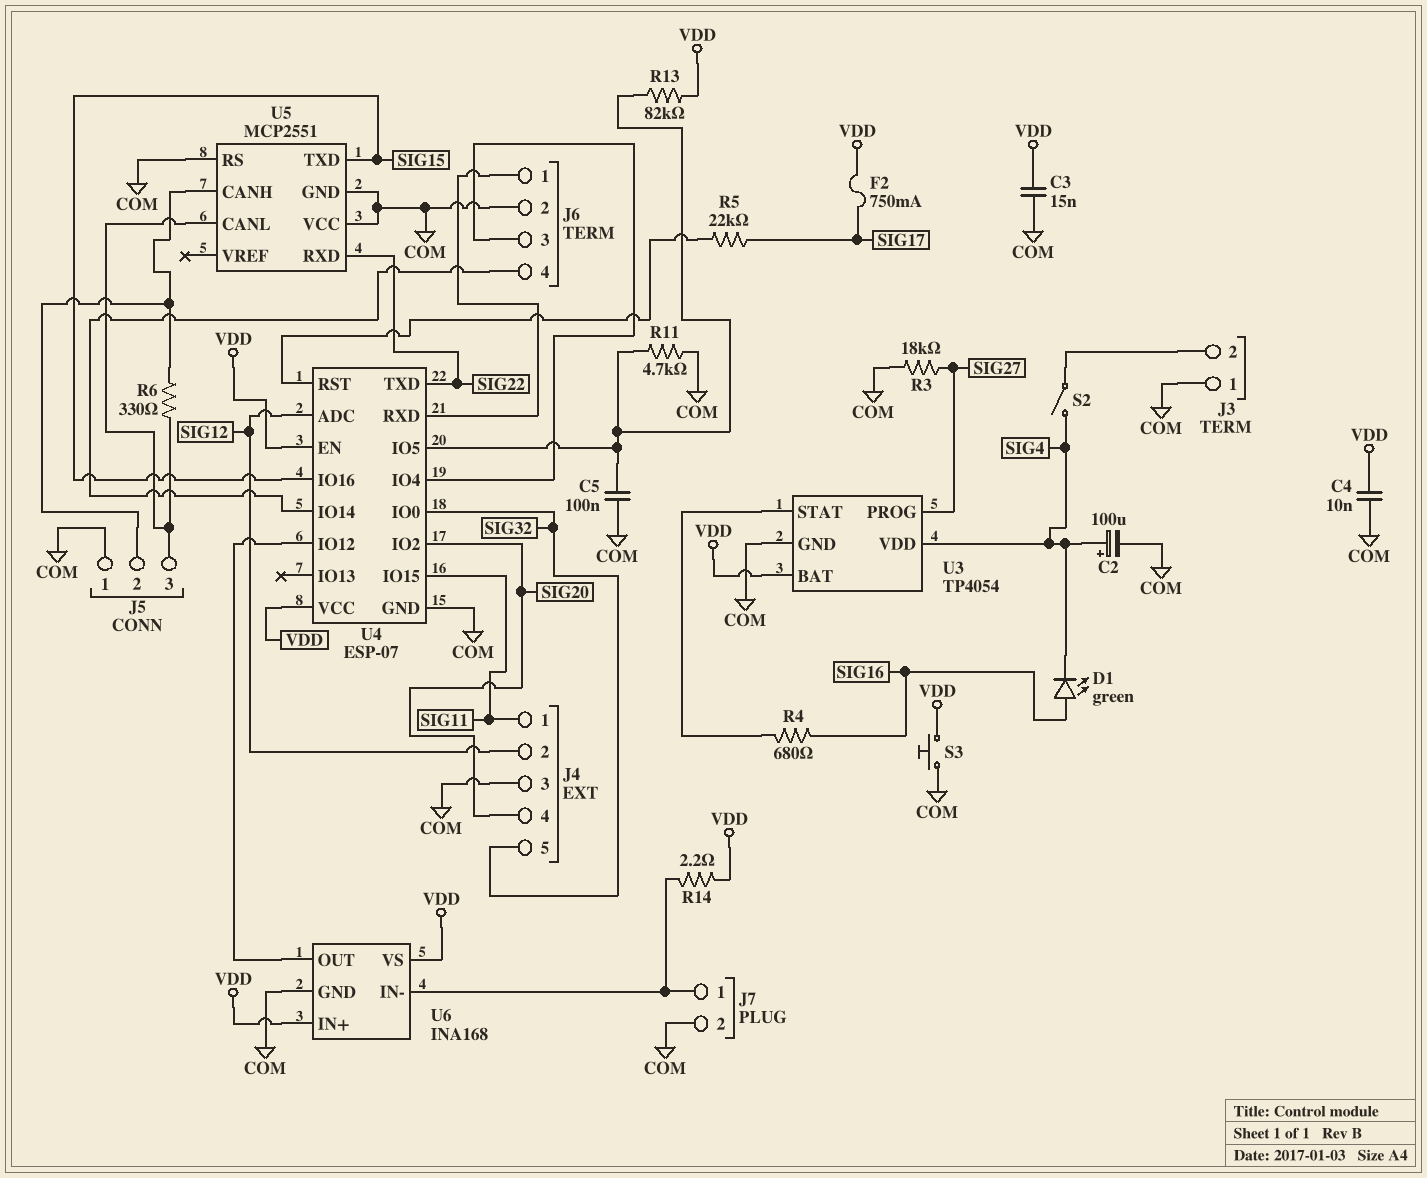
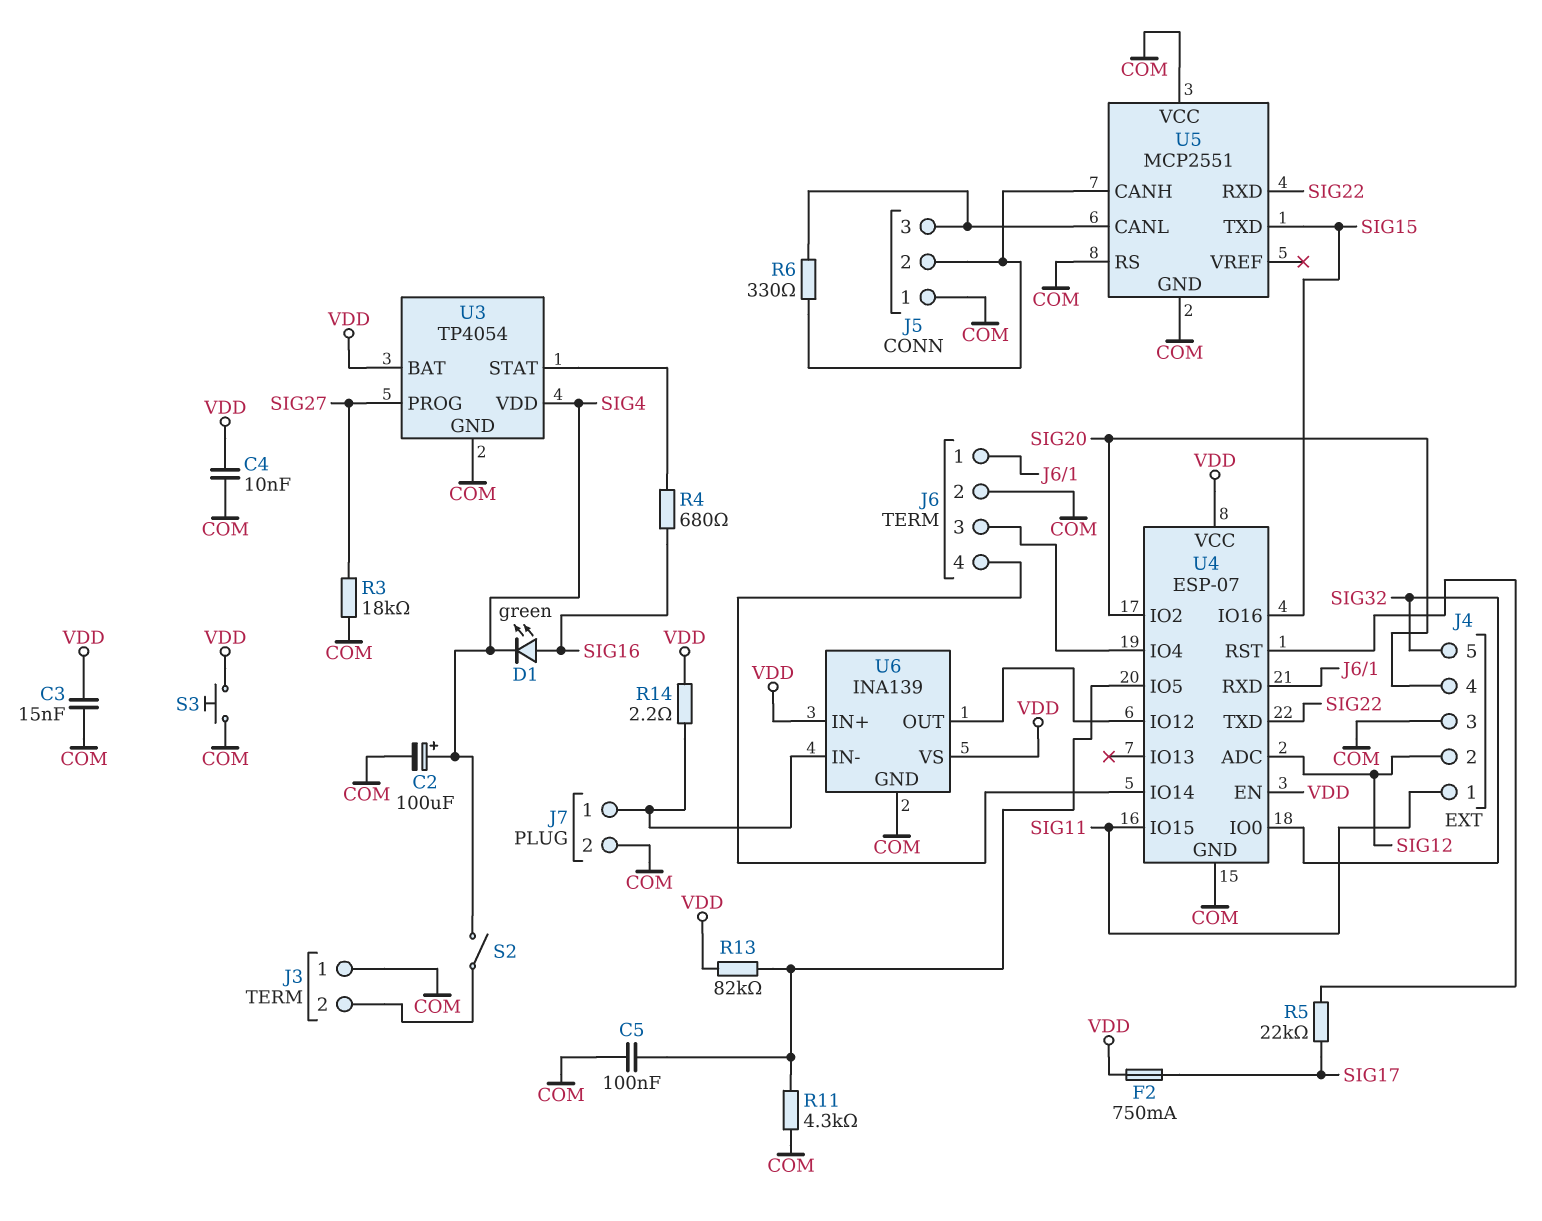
R11: 4.7k (COM, U4/IO5) -> 4.3k (COM, U4/IO5)
U6: INA168 -> INA139

